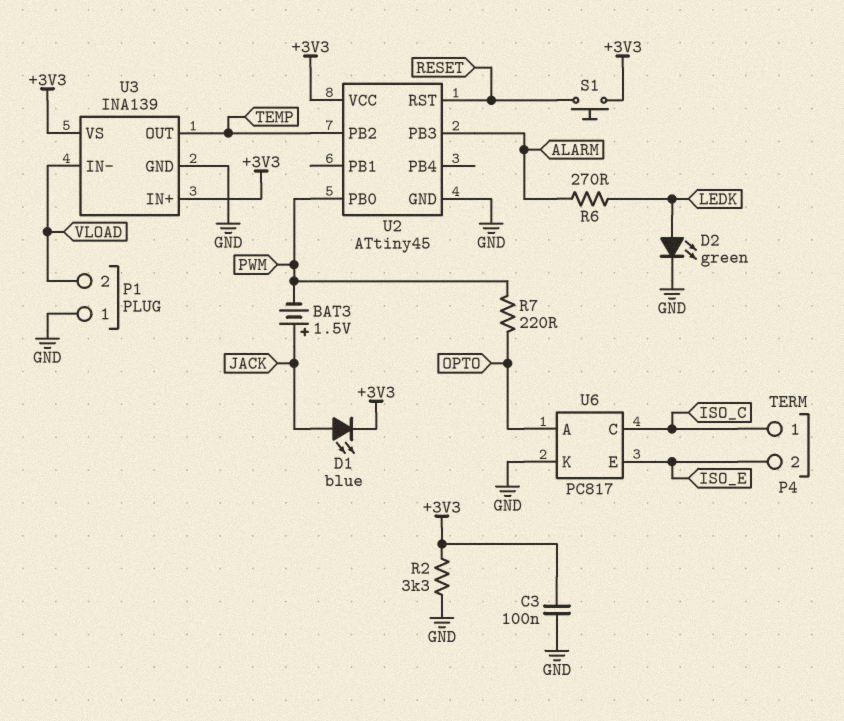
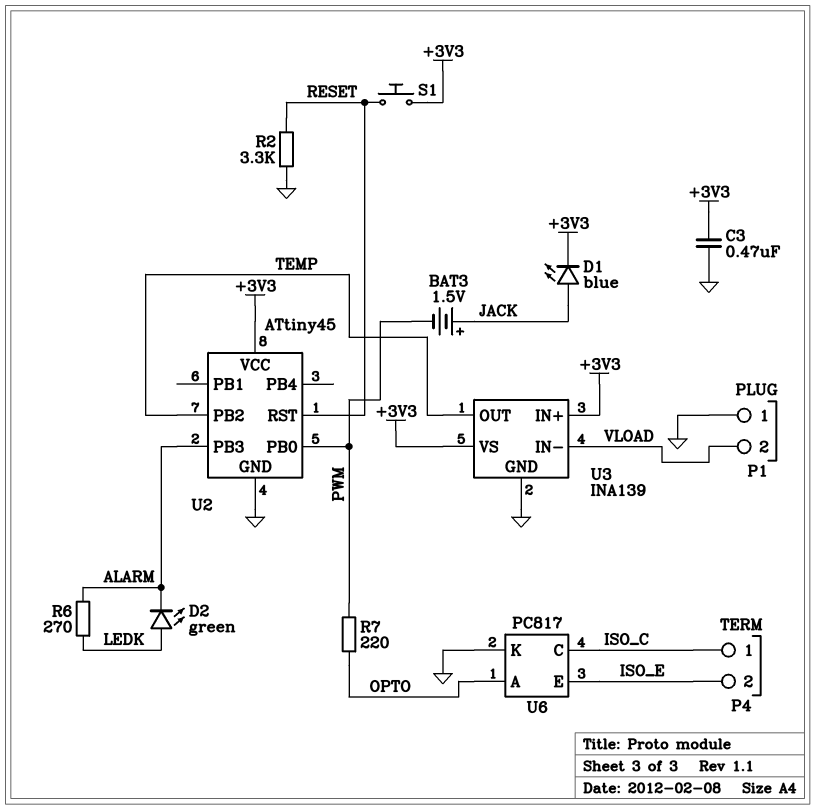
C3: 100nF (+3V3, GND) -> 470nF (+3V3, GND)
D2: LED green (A LEDK, K GND) -> LED green (A LEDK, K ALARM)
R2: 3.3k (+3V3, GND) -> 3.3k (GND, RESET)

